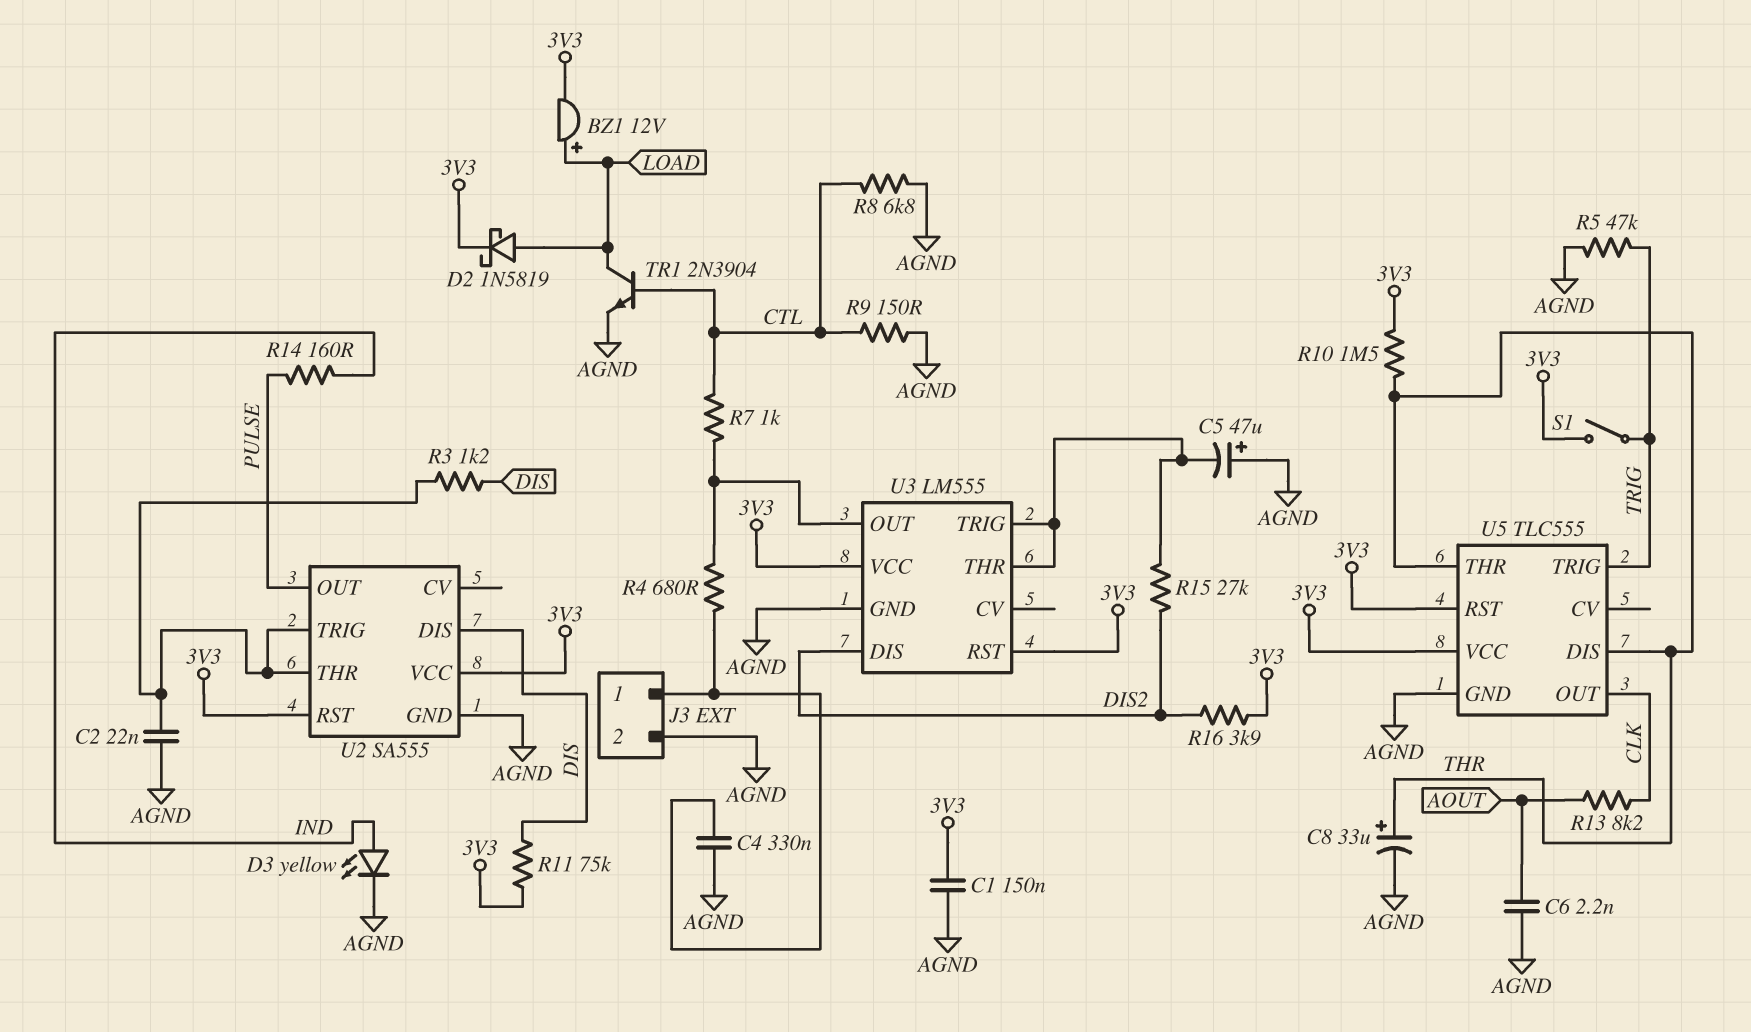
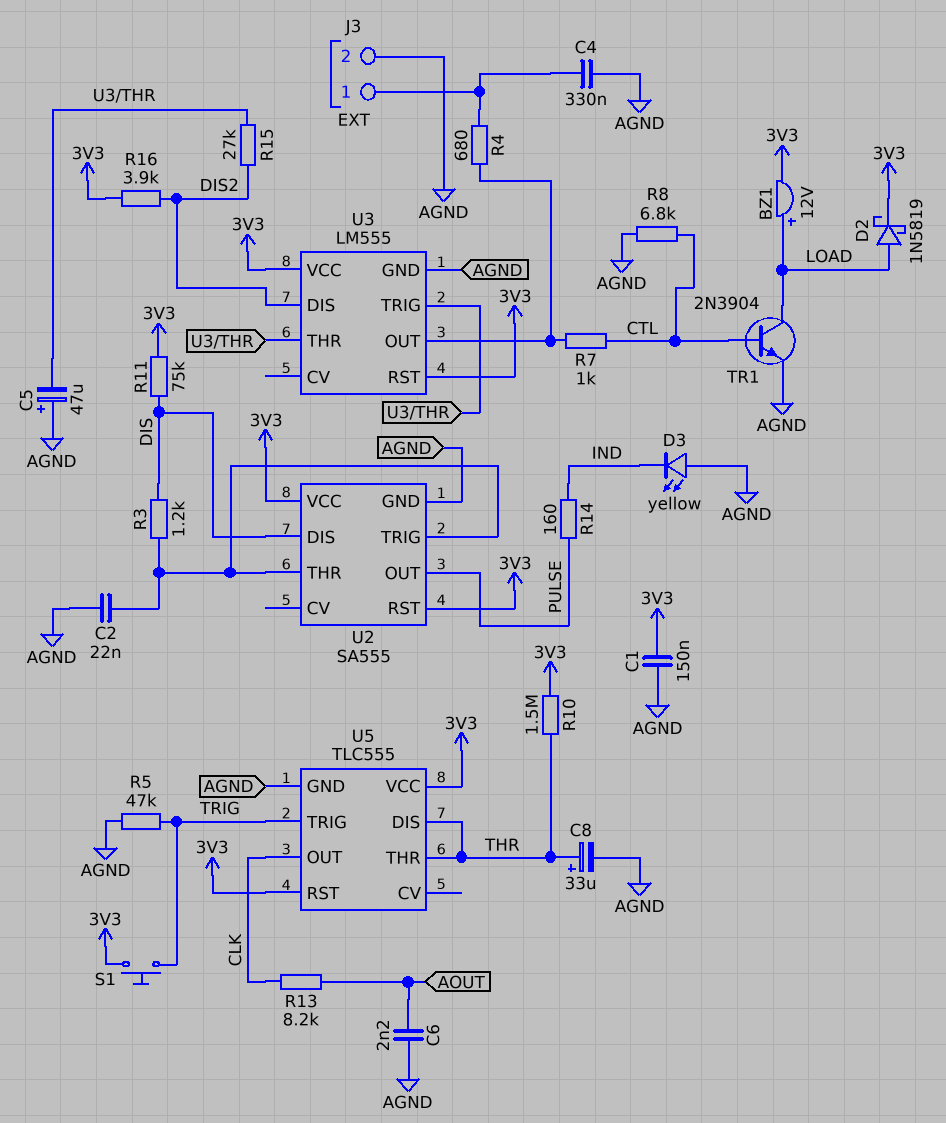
D3: LED yellow (A IND, K AGND) -> LED yellow (A AGND, K IND)
R9: 150 (AGND, CTL) -> none
S1: switch (3V3, TRIG) -> button (3V3, TRIG)

